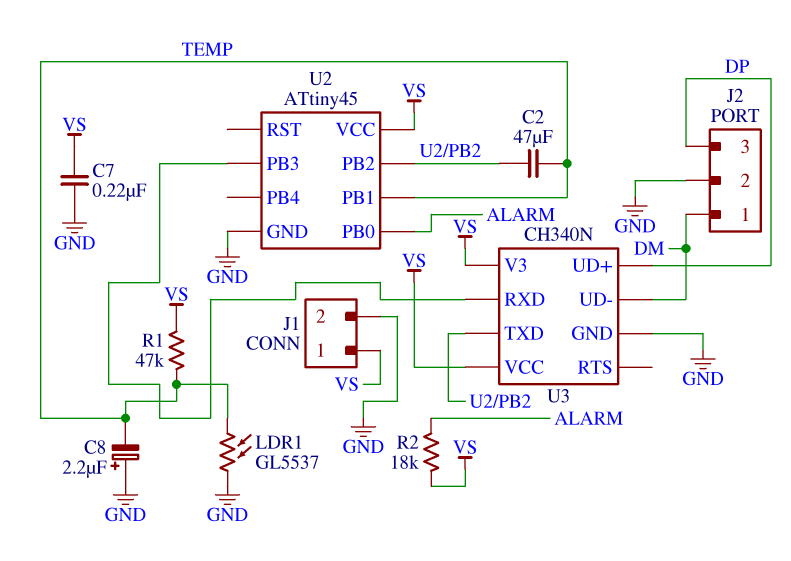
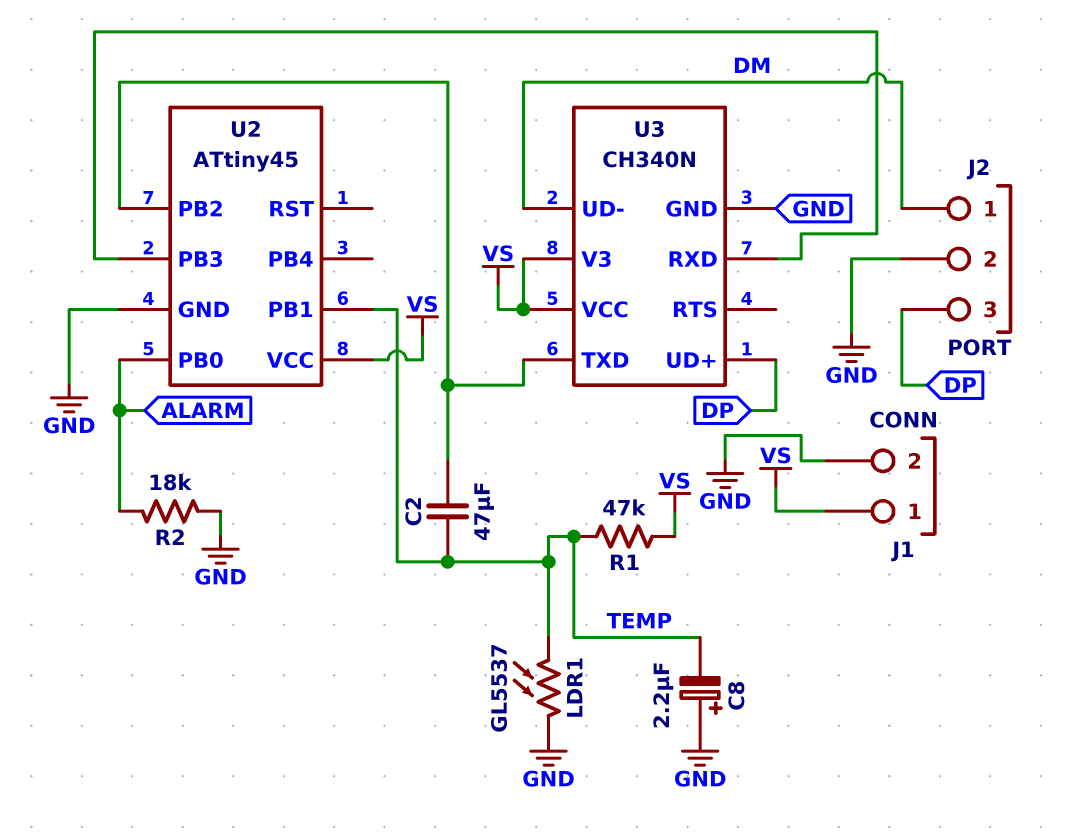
C7: 220nF (GND, VS) -> none
R2: 18k (ALARM, VS) -> 18k (ALARM, GND)

